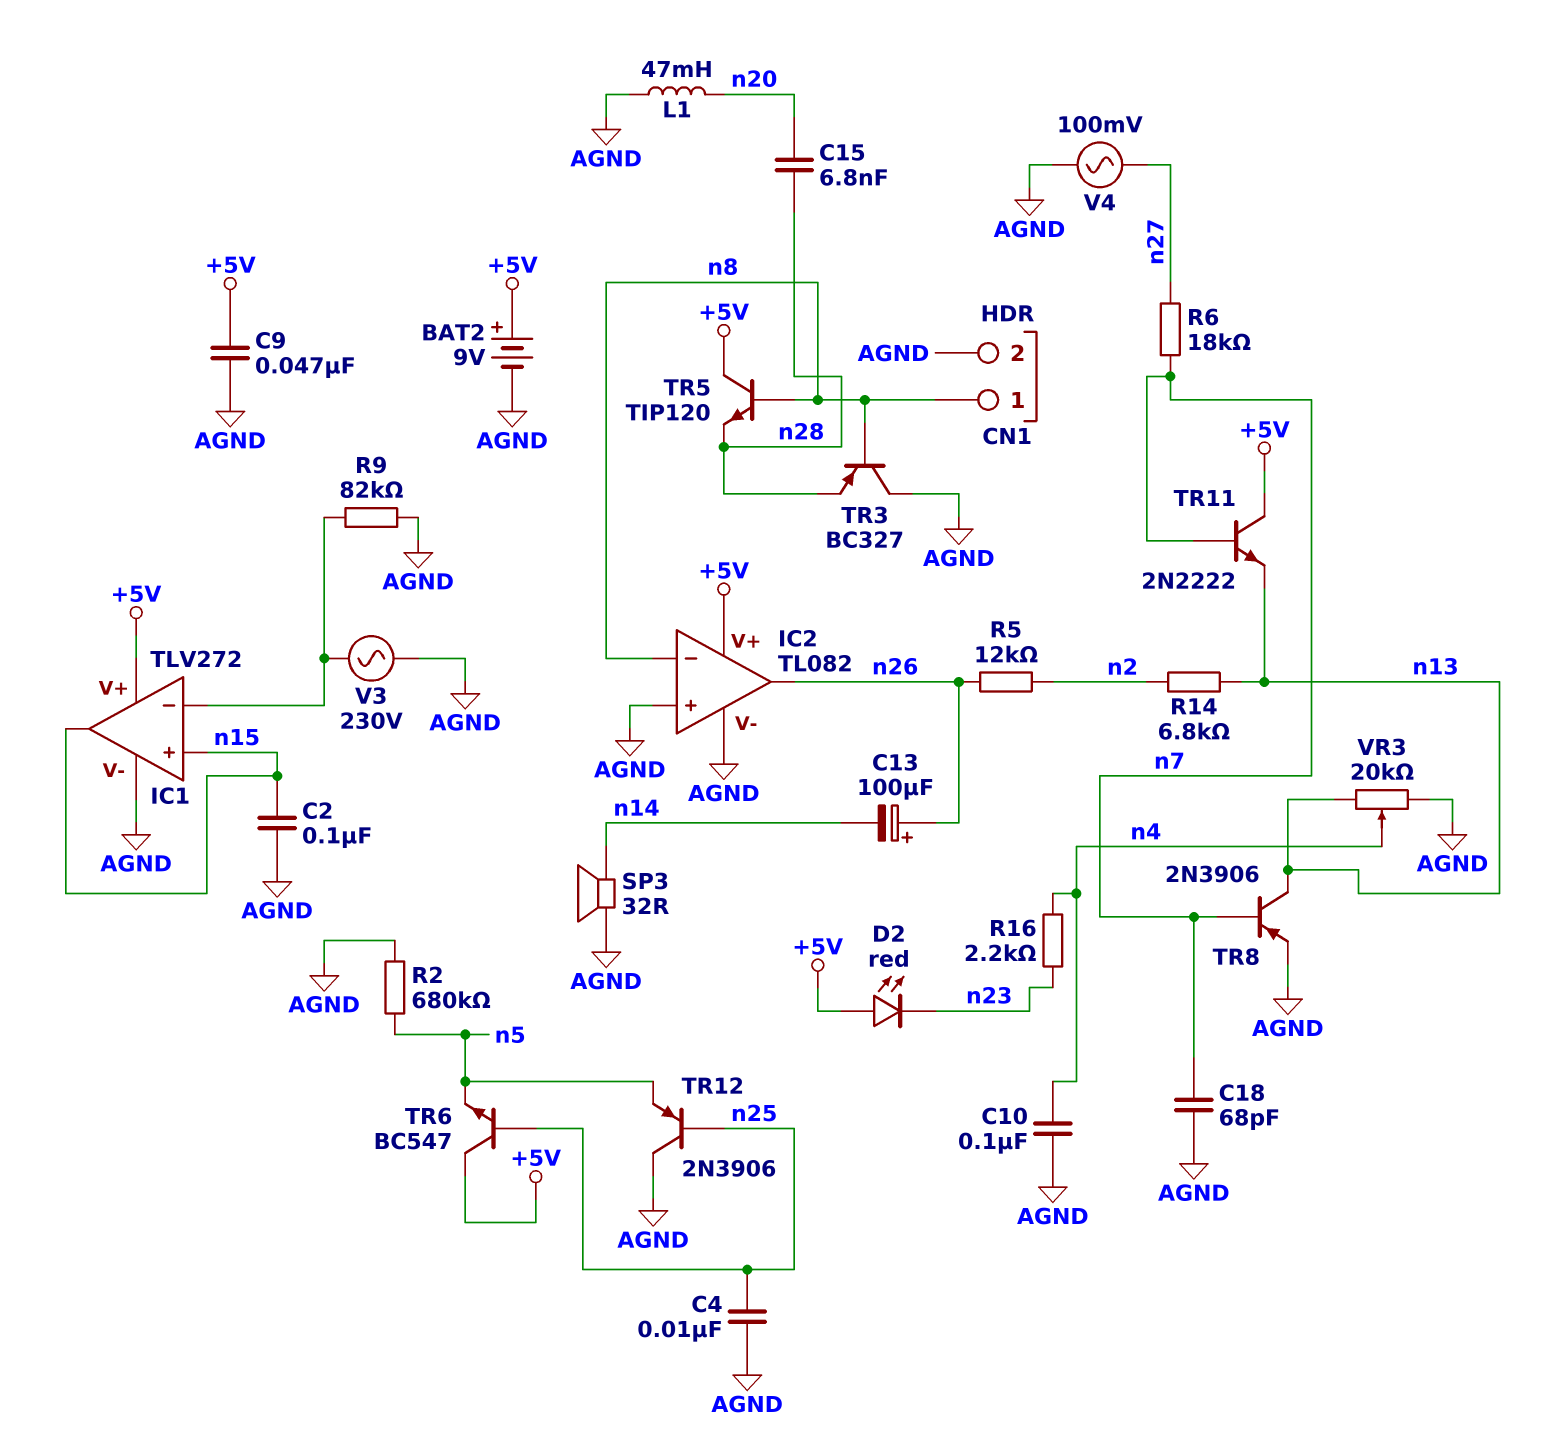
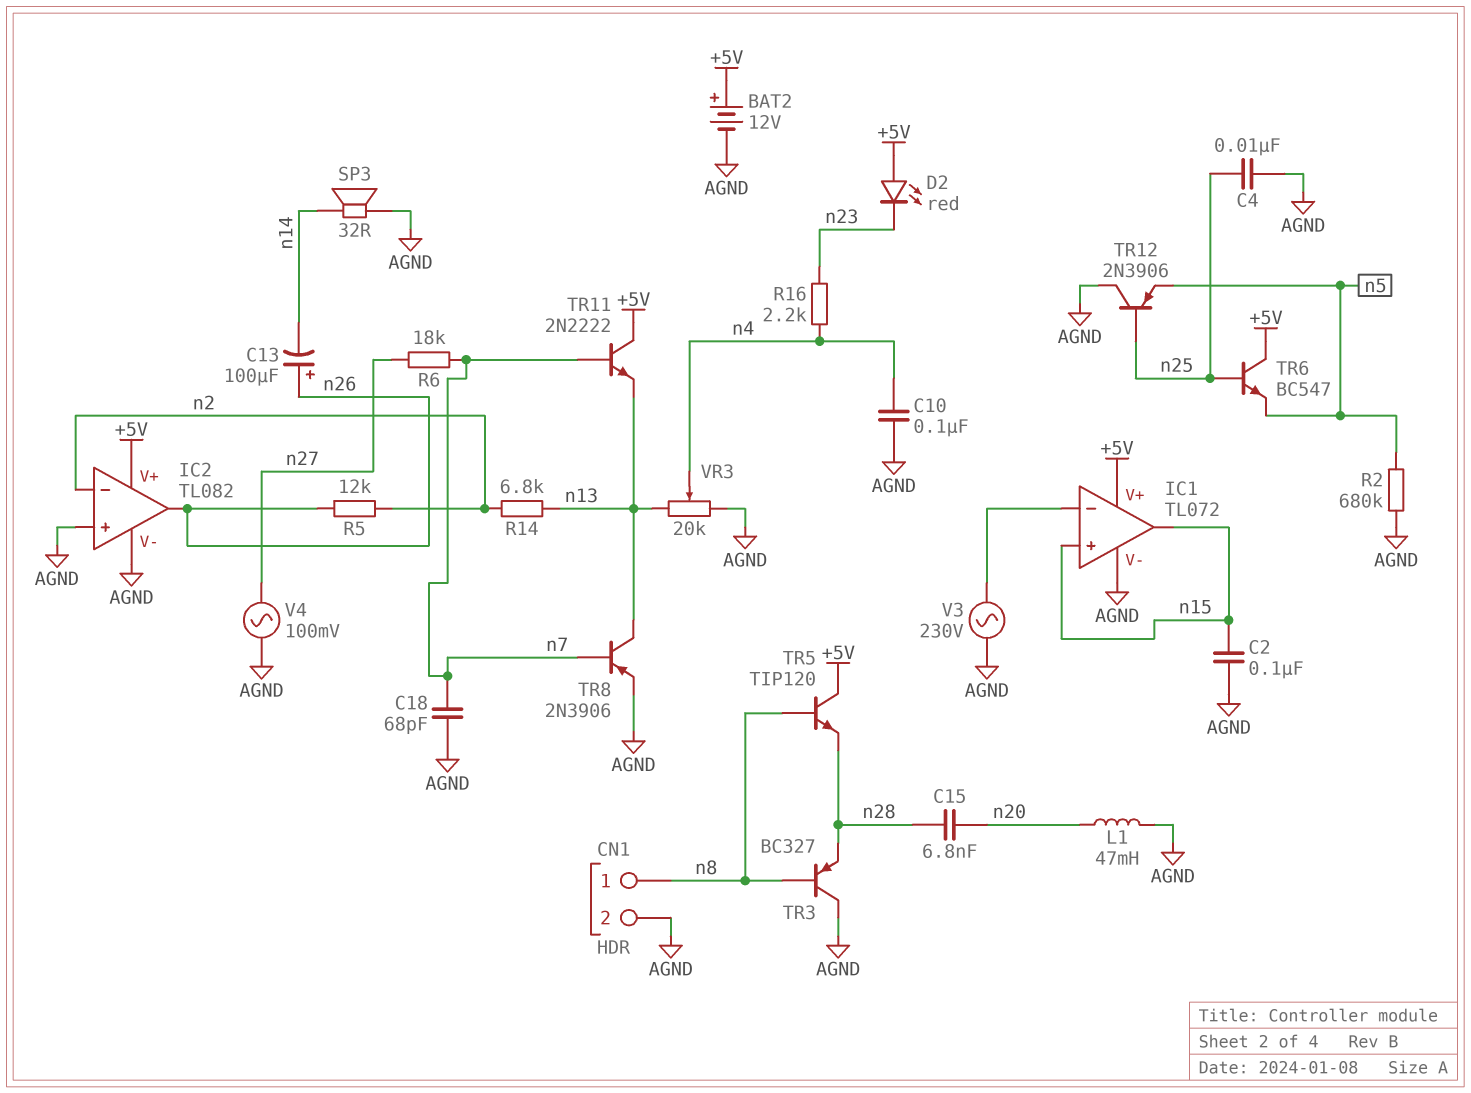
BAT2: 9V (plus +5V, minus AGND) -> 12V (plus +5V, minus AGND)
C9: 47nF (+5V, AGND) -> none
IC1: TLV272 -> TL072
IC2 pin in-: n8 -> n2
R9: 82k (AGND, IC1/in-) -> none

